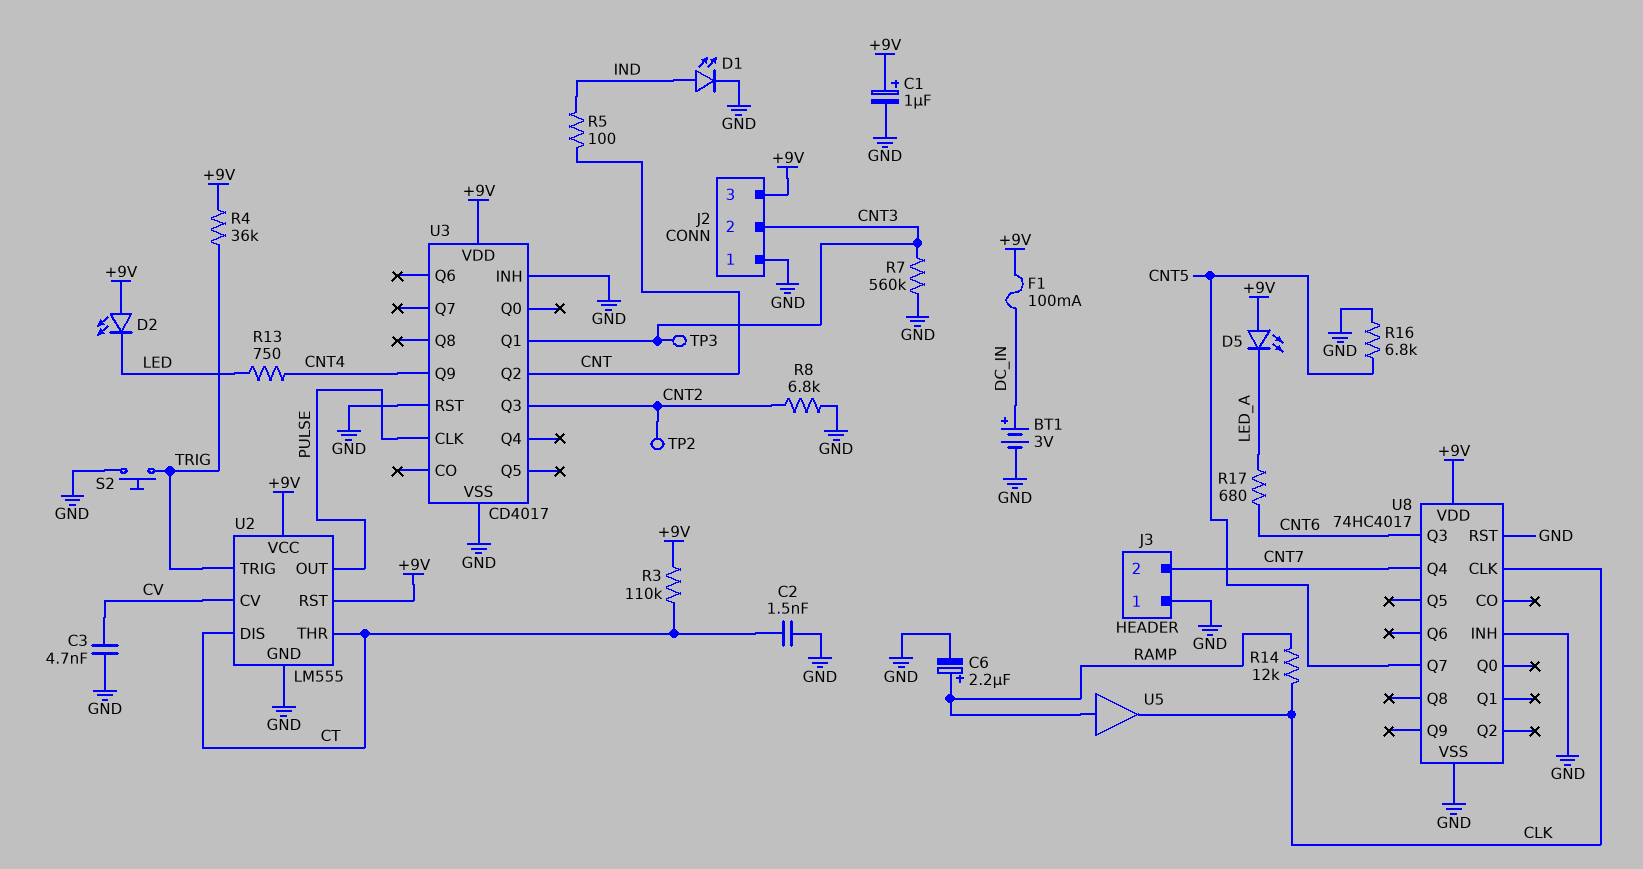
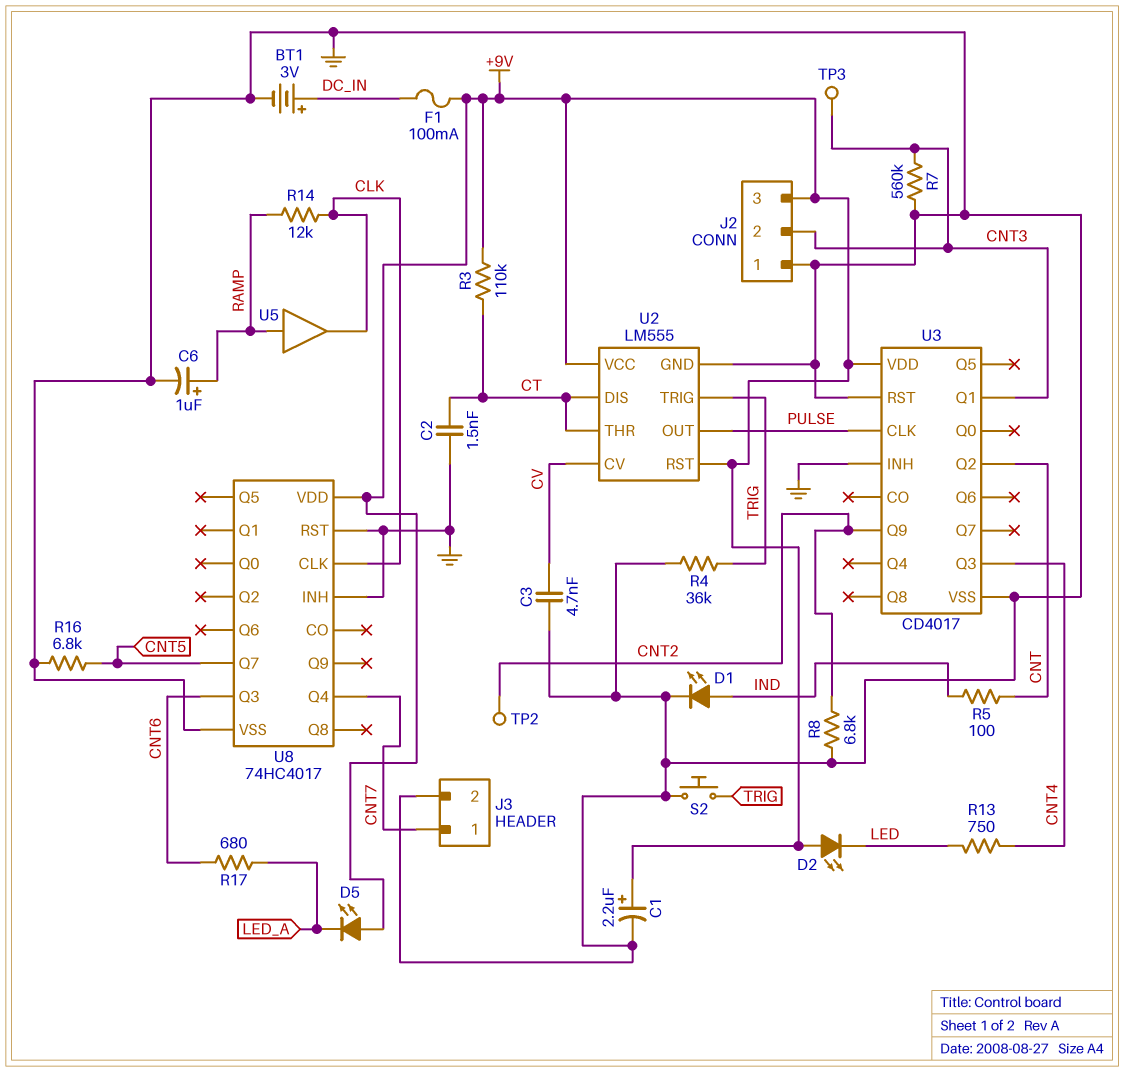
C1: 1uF (plus +9V, minus GND) -> 2.2uF (plus +9V, minus GND)
C6: 2.2uF (plus RAMP, minus GND) -> 1uF (plus RAMP, minus GND)
J3 pin 1: GND -> CNT7
J3 pin 2: CNT7 -> GND
R4: 36k (+9V, TRIG) -> 36k (GND, TRIG)
U3 pin Q3: CNT2 -> CNT4
U3 pin Q9: CNT4 -> CNT2

